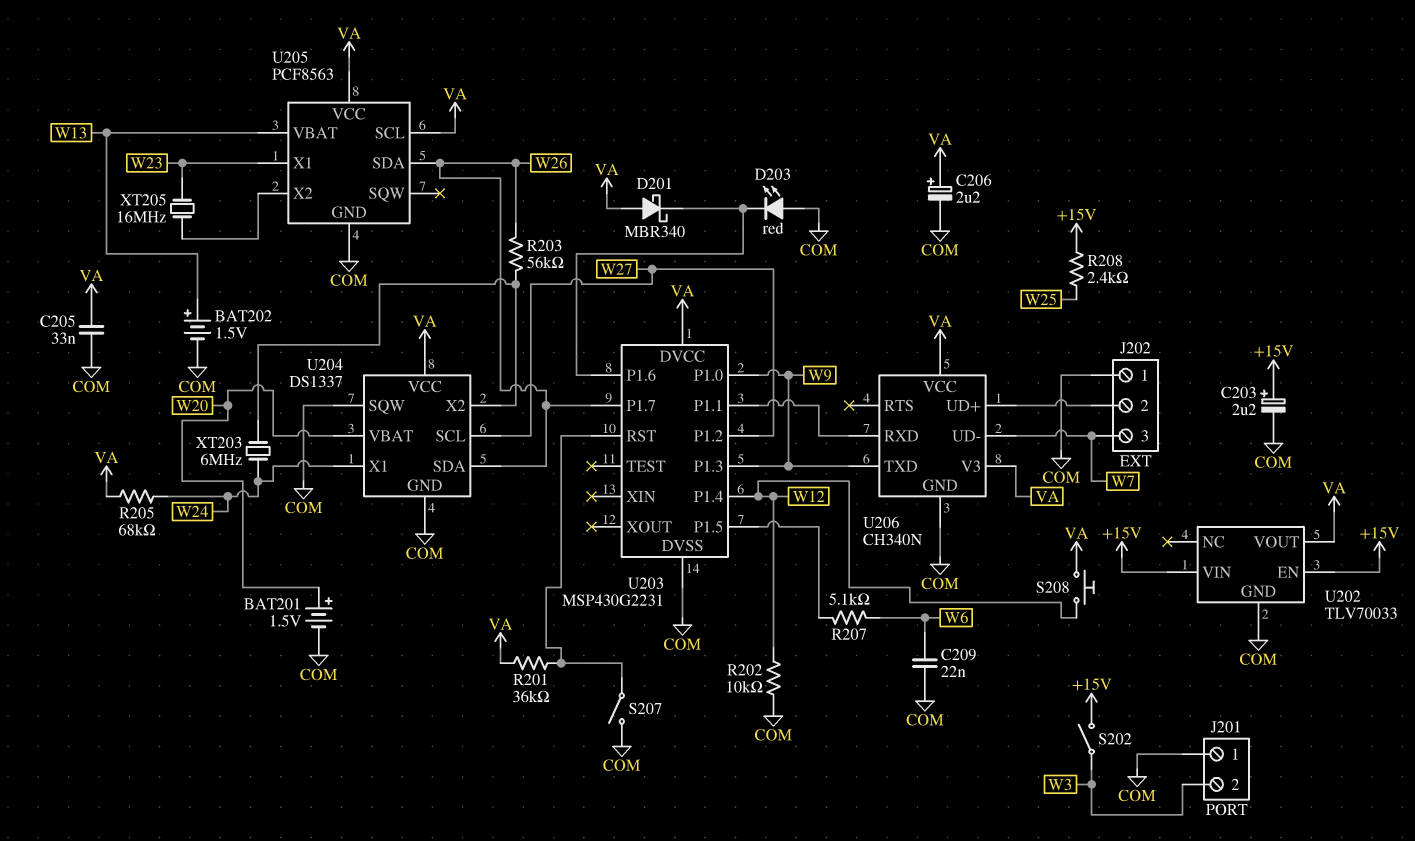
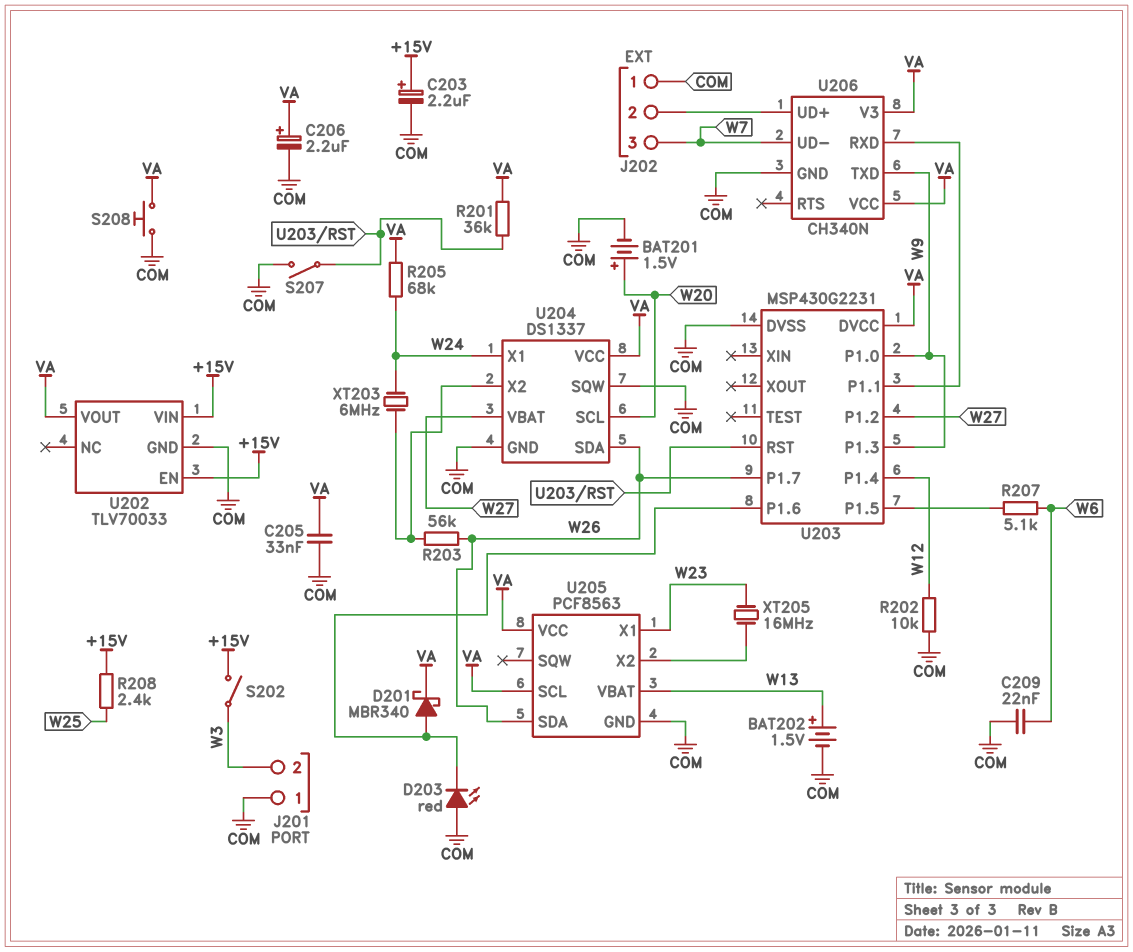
D201: schottky MBR340 (A VA, K U203/P1.6) -> schottky MBR340 (A U203/P1.6, K VA)
S208: button (VA, W12) -> button (COM, VA)
U204 pin SCL: W27 -> W20
U204 pin VBAT: W20 -> W27

